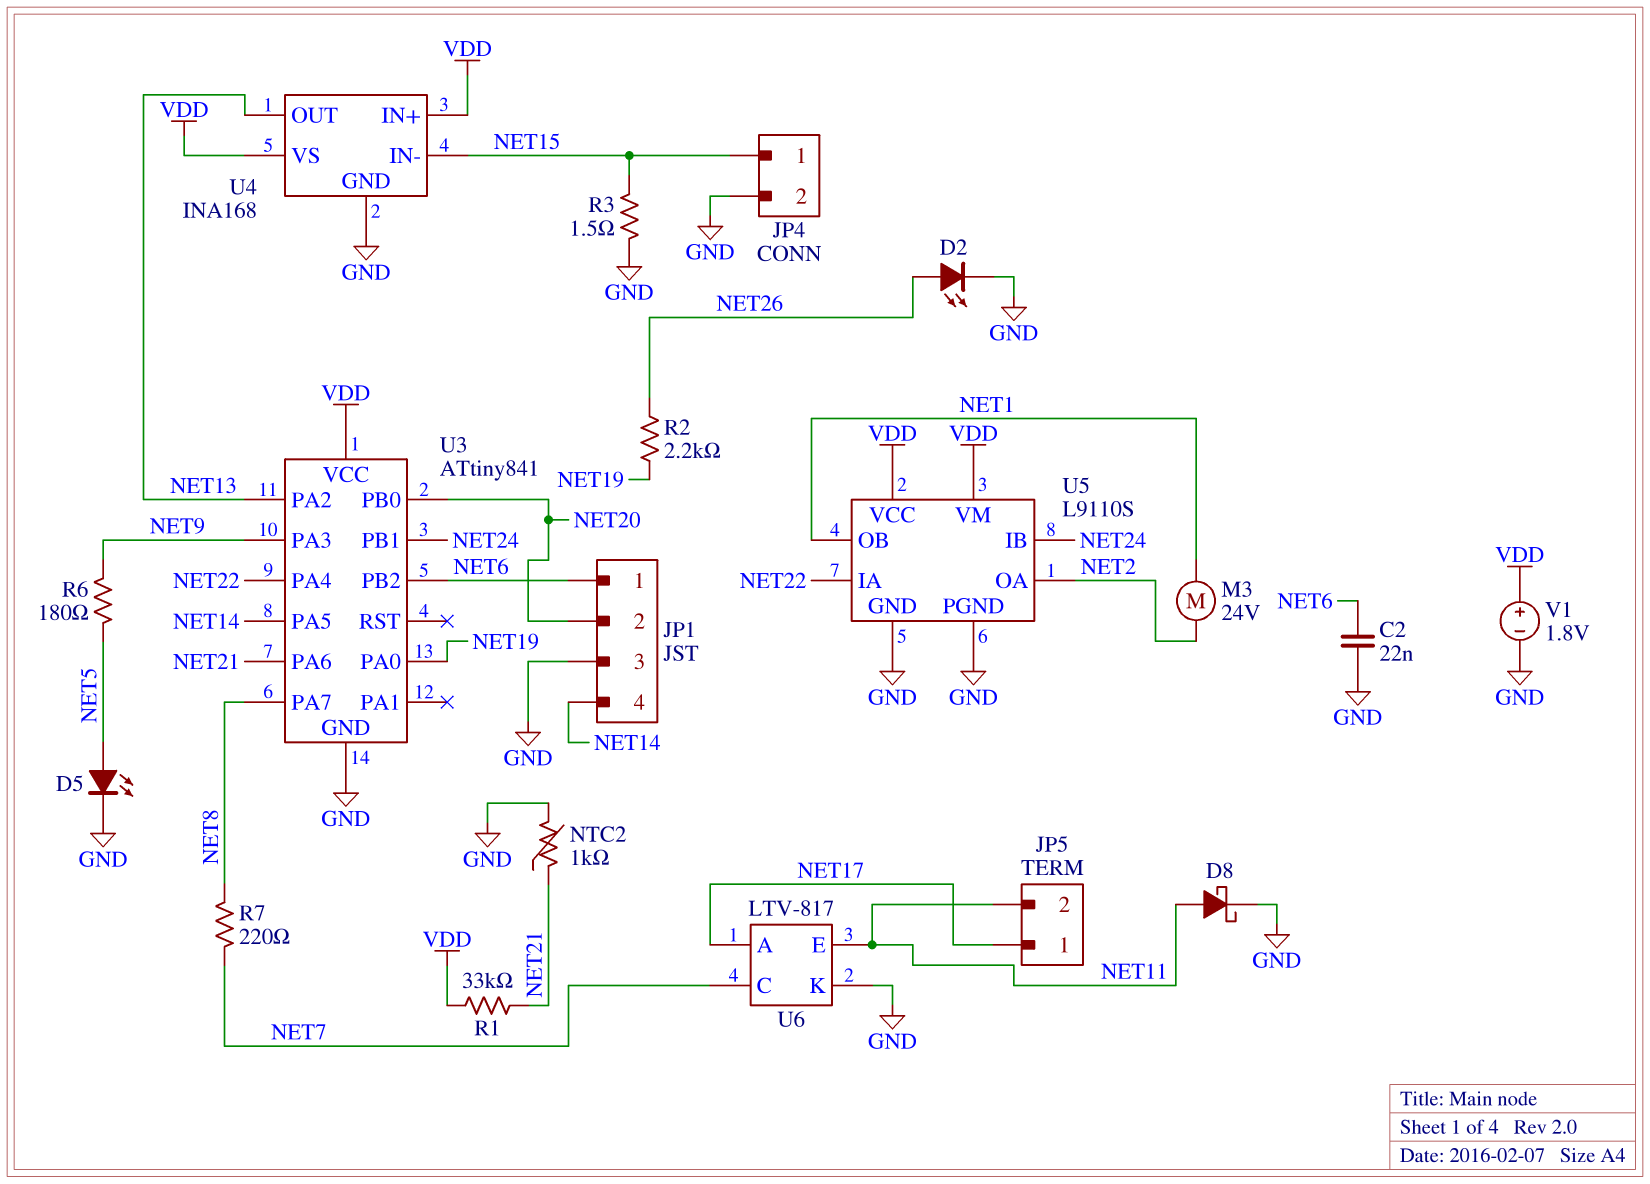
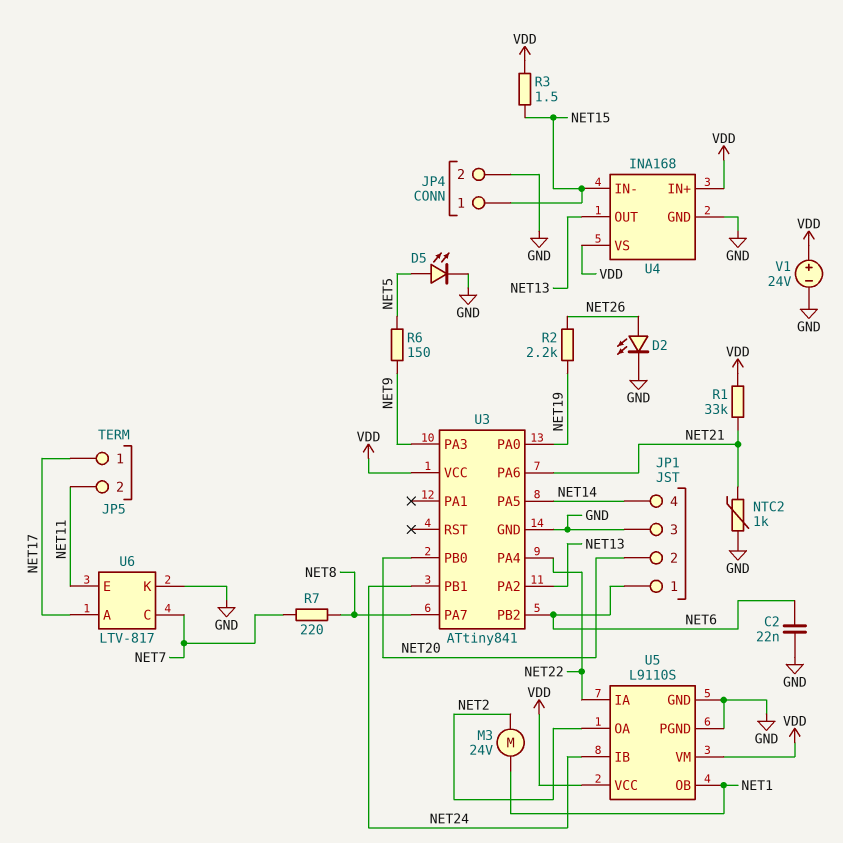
D8: schottky (A NET11, K GND) -> none
R3: 1.5 (GND, NET15) -> 1.5 (NET15, VDD)
R6: 180 (NET5, NET9) -> 150 (NET5, NET9)
V1: 1.8V (plus VDD, minus GND) -> 24V (plus VDD, minus GND)

